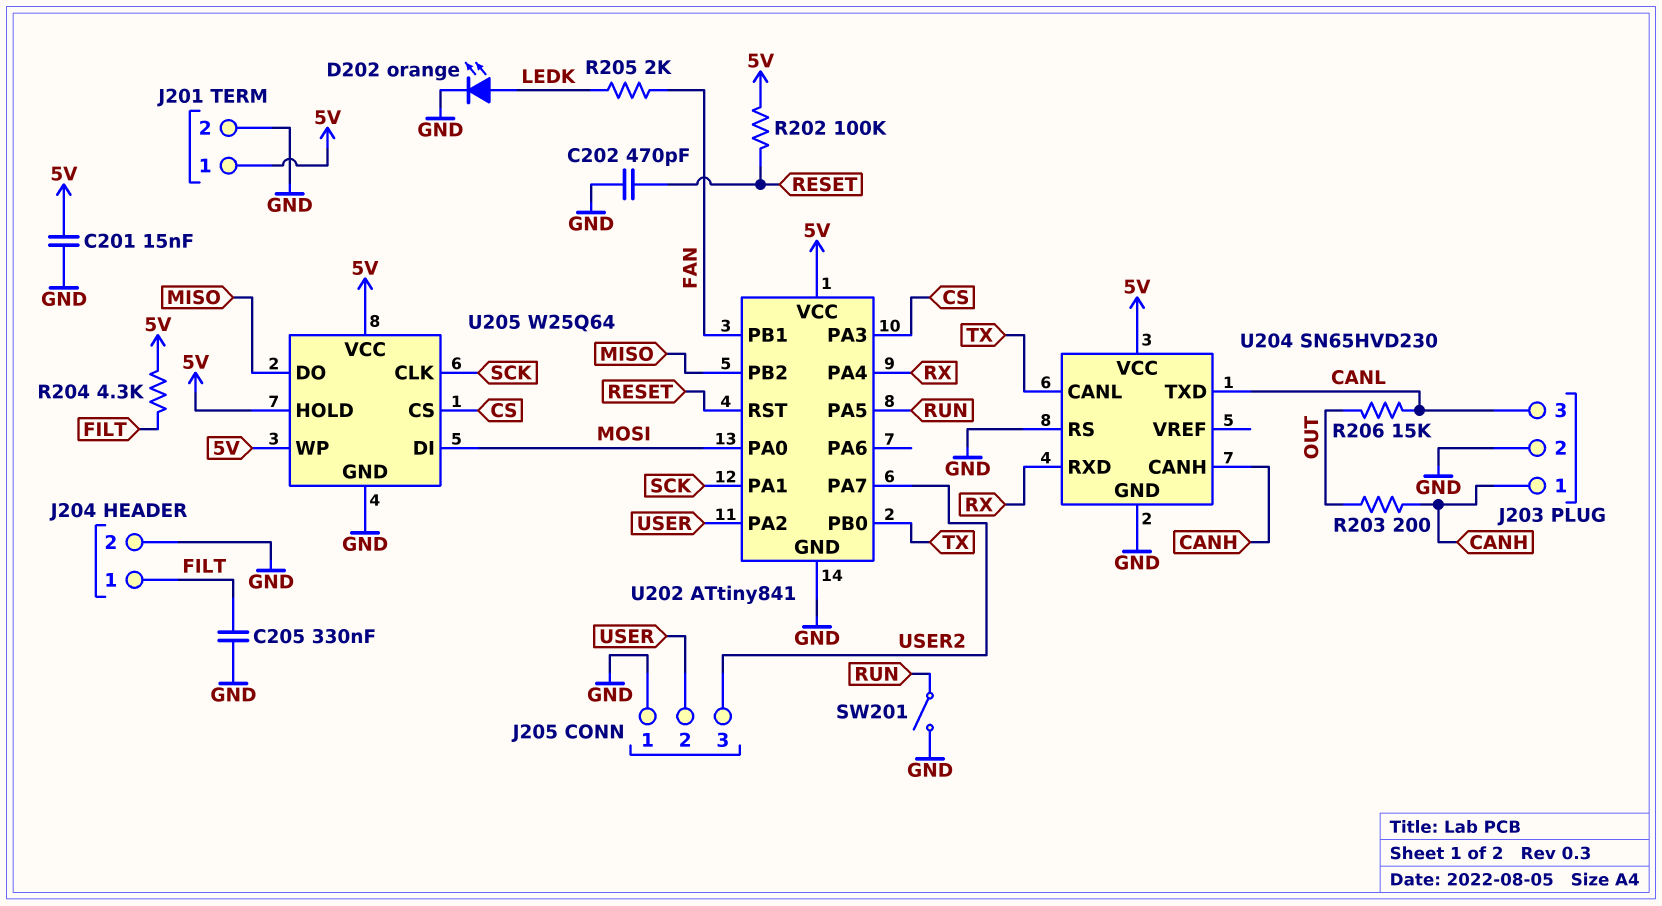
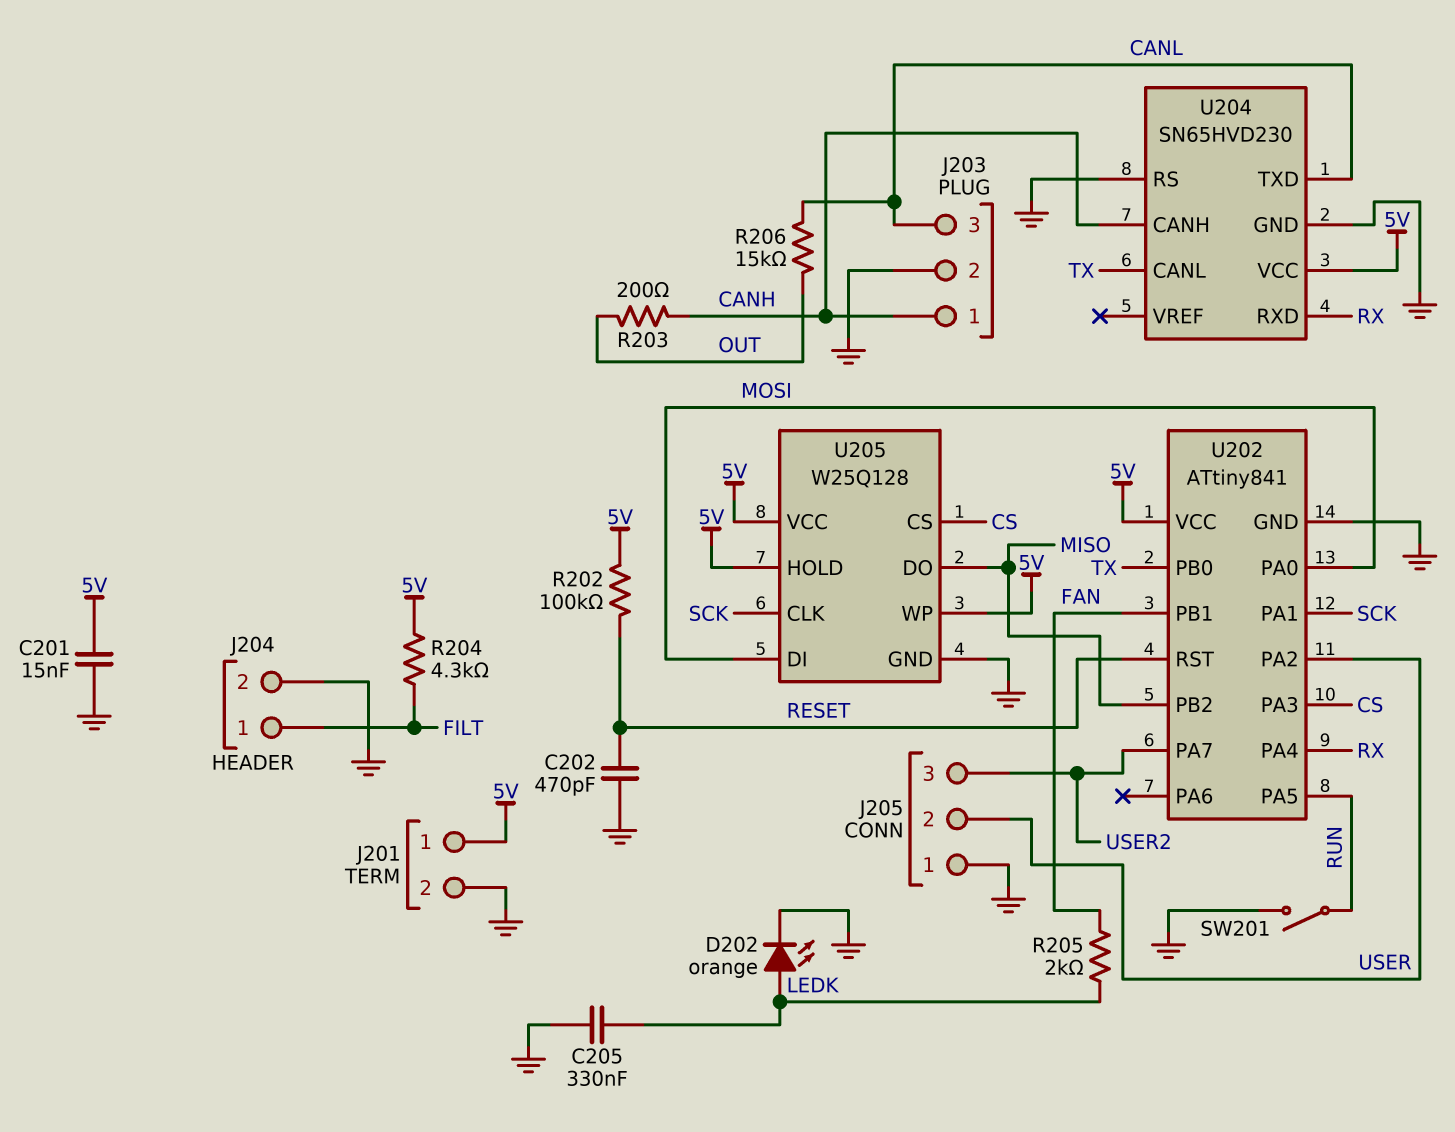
C205: 330nF (FILT, GND) -> 330nF (GND, LEDK)
U205: W25Q64 -> W25Q128

